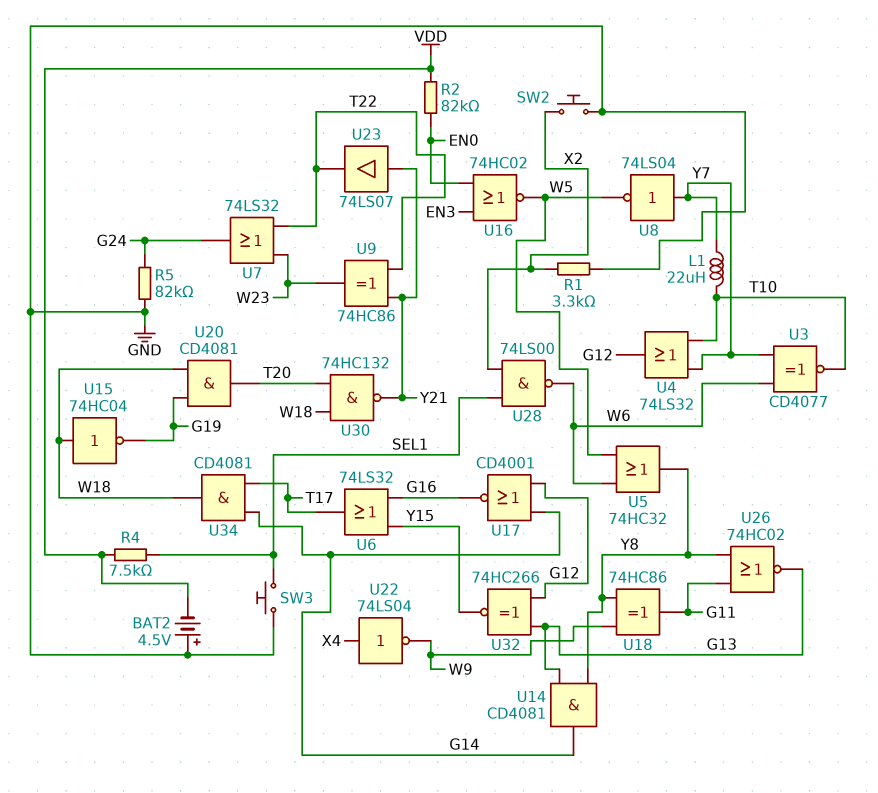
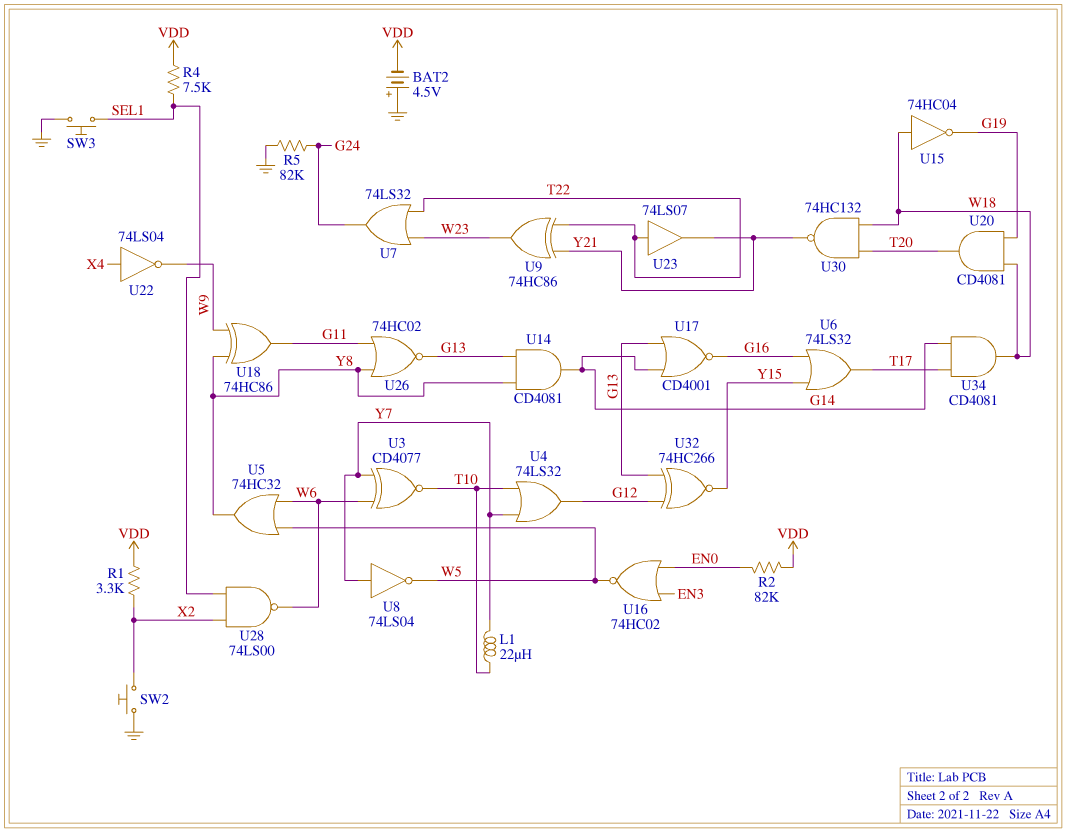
R1: 3.3k (GND, X2) -> 3.3k (VDD, X2)
U17: NOR CD4001 (in G12, in G14, out G16) -> NOR CD4001 (in G13, in G14, out G16)
U23: buffer 74LS07 (in Y21, out T22) -> buffer 74LS07 (in T22, out Y21)

